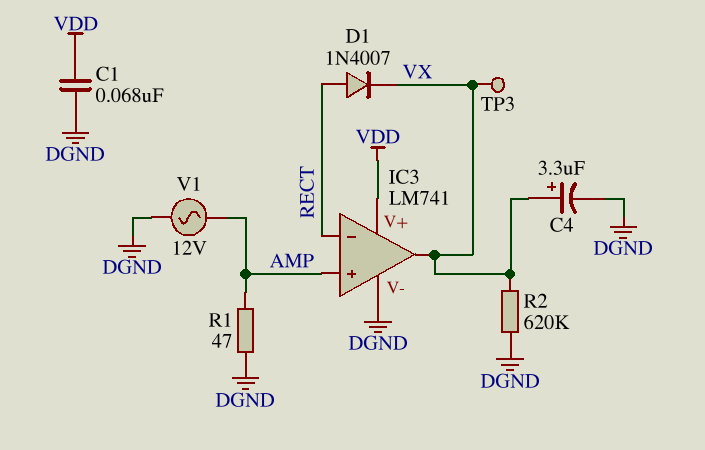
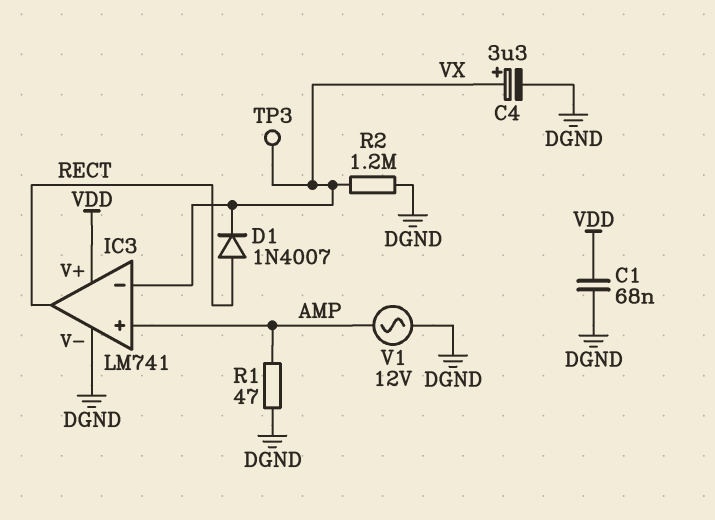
IC3 pin in-: RECT -> VX
IC3 pin out: VX -> RECT
R2: 620k (DGND, VX) -> 1.2M (DGND, VX)

